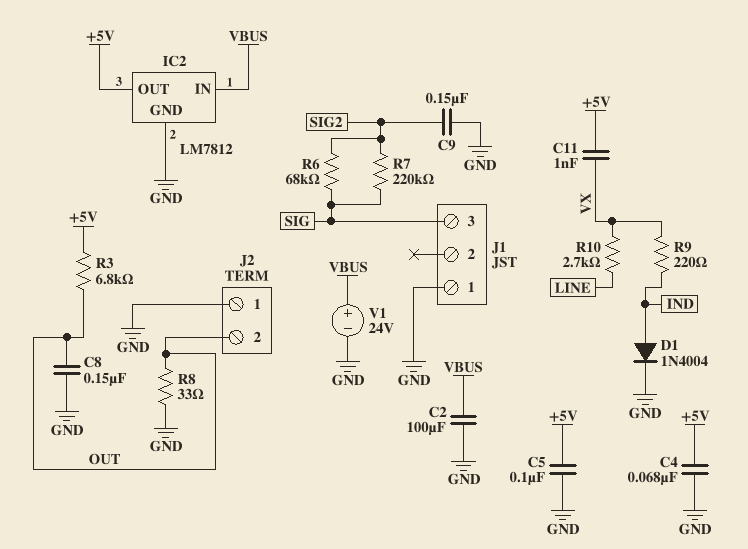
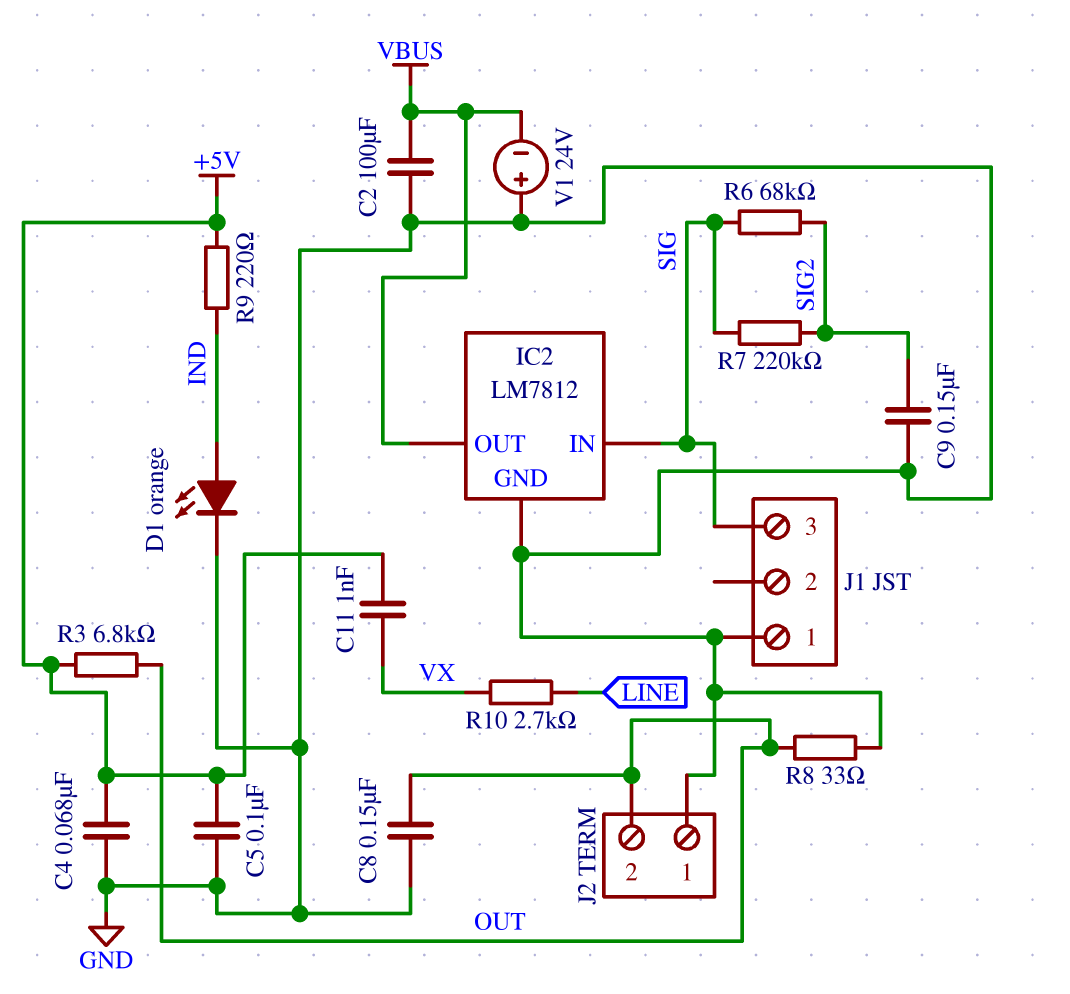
D1: diode 1N4004 (A IND, K GND) -> LED orange (A IND, K GND)
IC2 pin IN: VBUS -> SIG
IC2 pin OUT: +5V -> VBUS
R9: 220 (IND, VX) -> 220 (+5V, IND)
V1: 24V (plus VBUS, minus GND) -> 24V (plus GND, minus VBUS)

